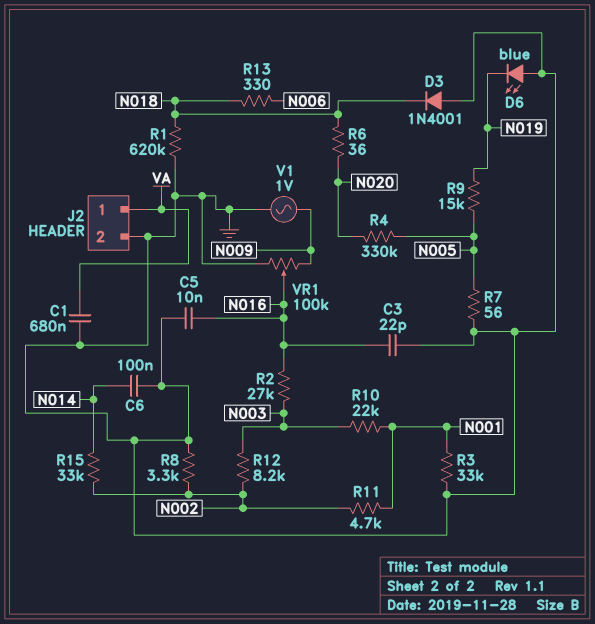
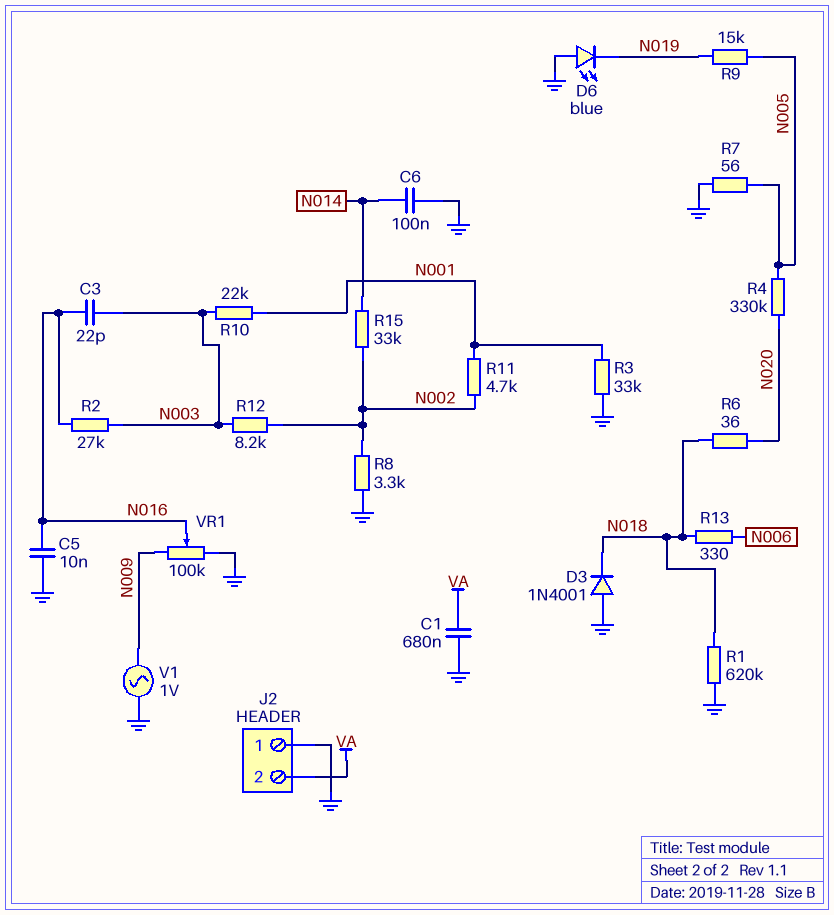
C3: 22pF (GND, N016) -> 22pF (N003, N016)
J2 pin 1: VA -> GND
J2 pin 2: GND -> VA

